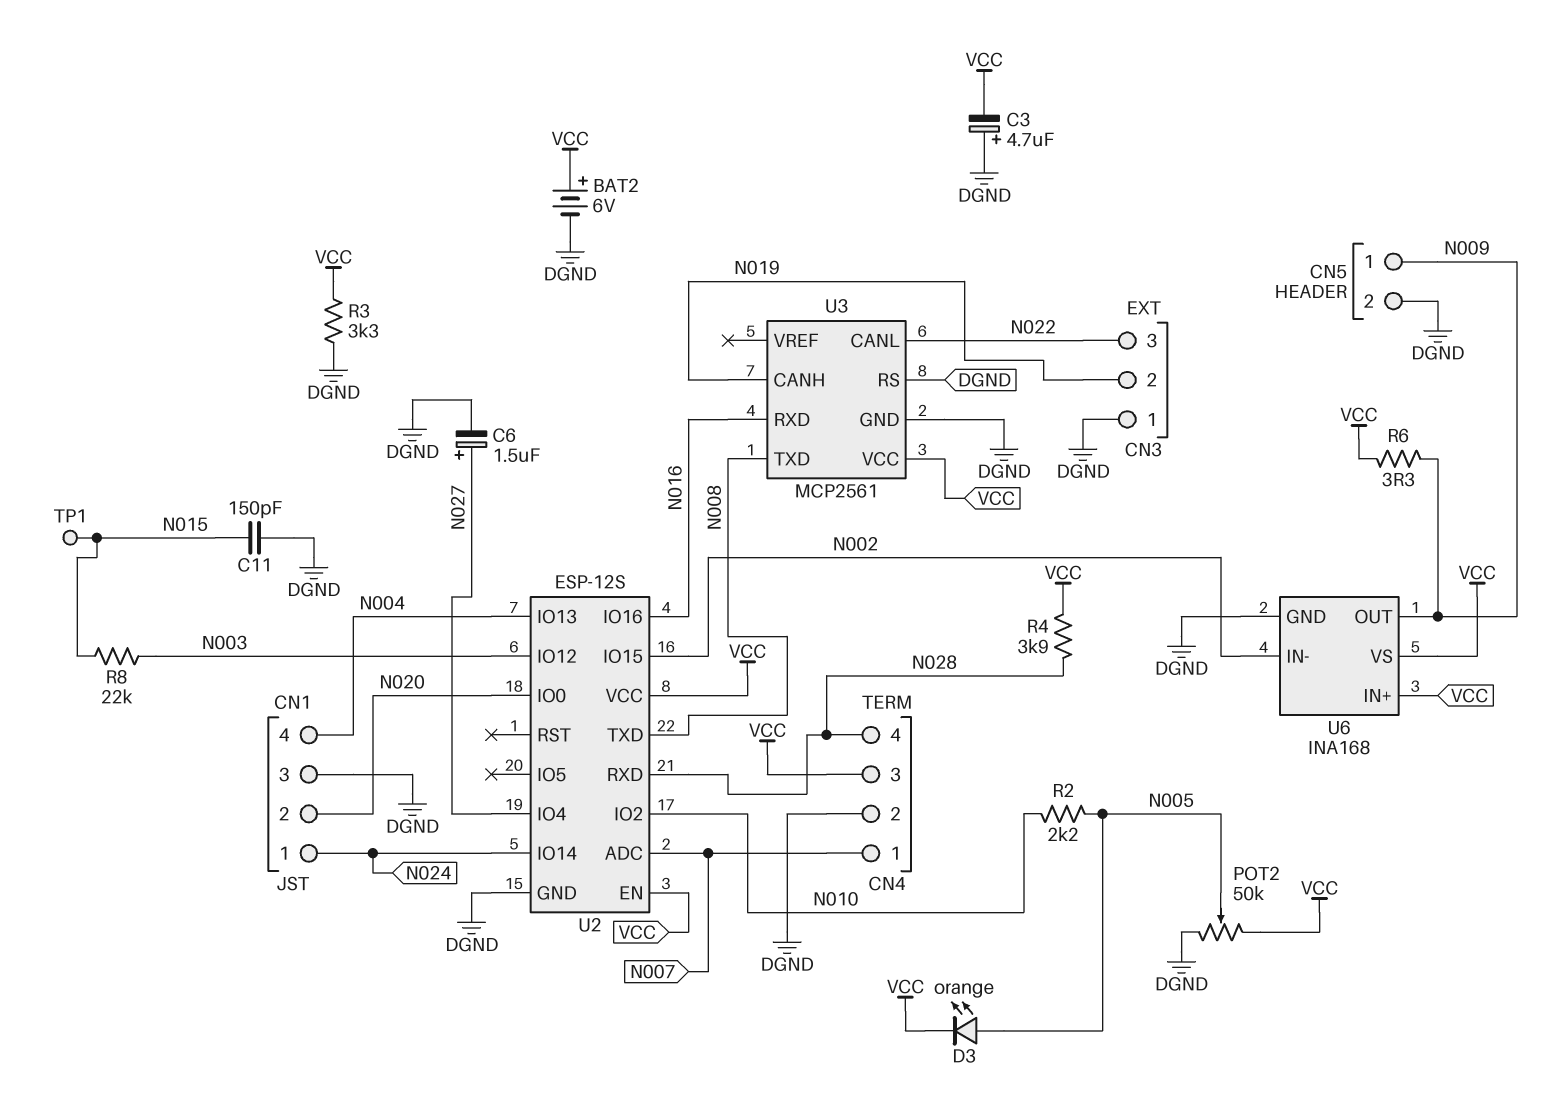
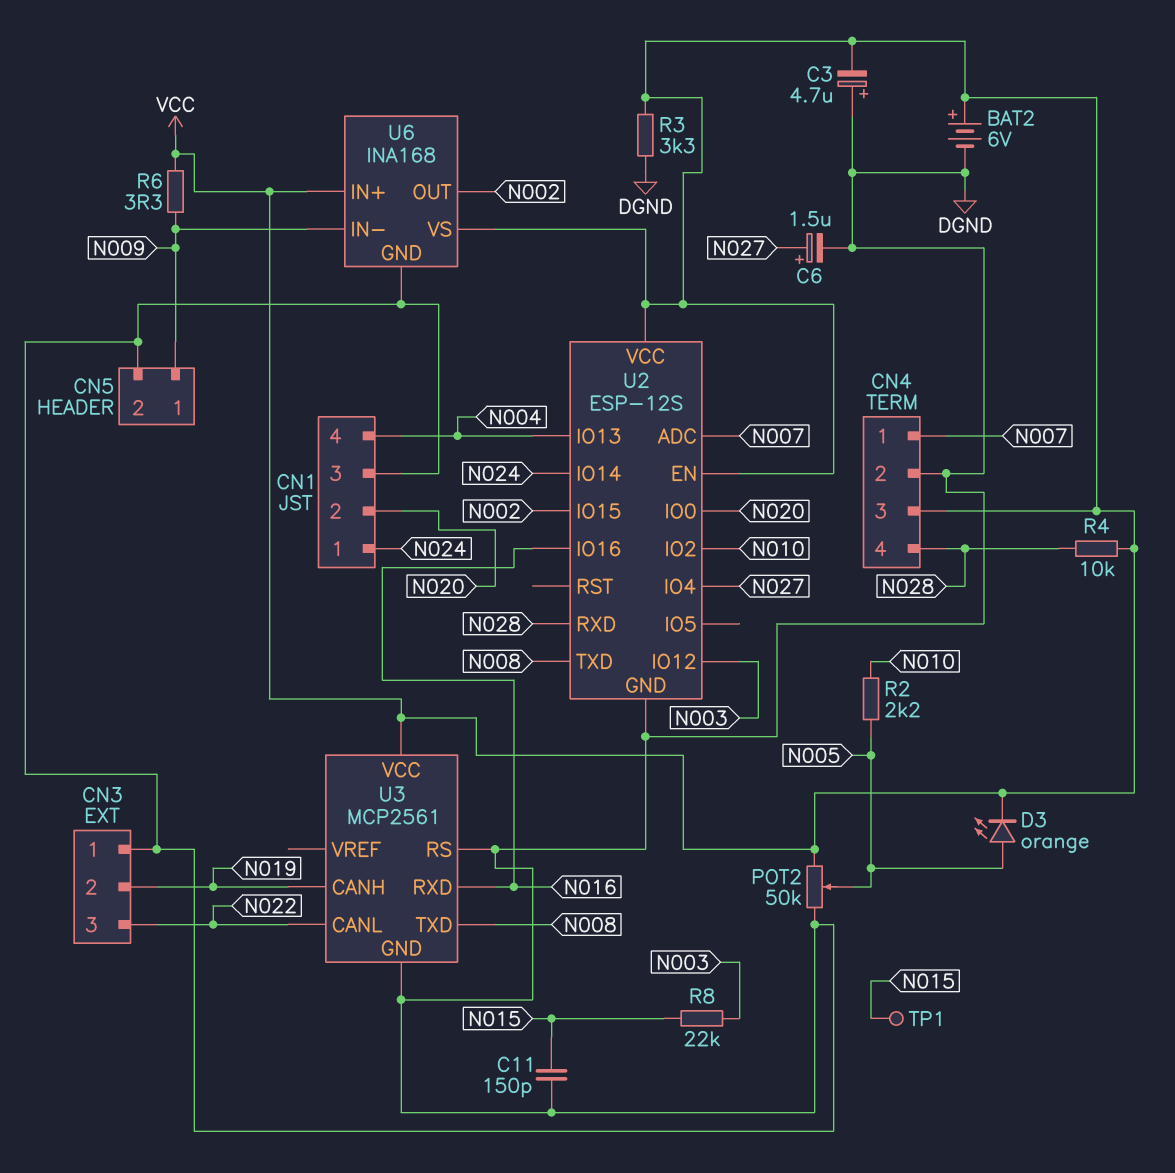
R4: 3.9k (N028, VCC) -> 10k (N028, VCC)
U6 pin IN-: N002 -> N009
U6 pin OUT: N009 -> N002

